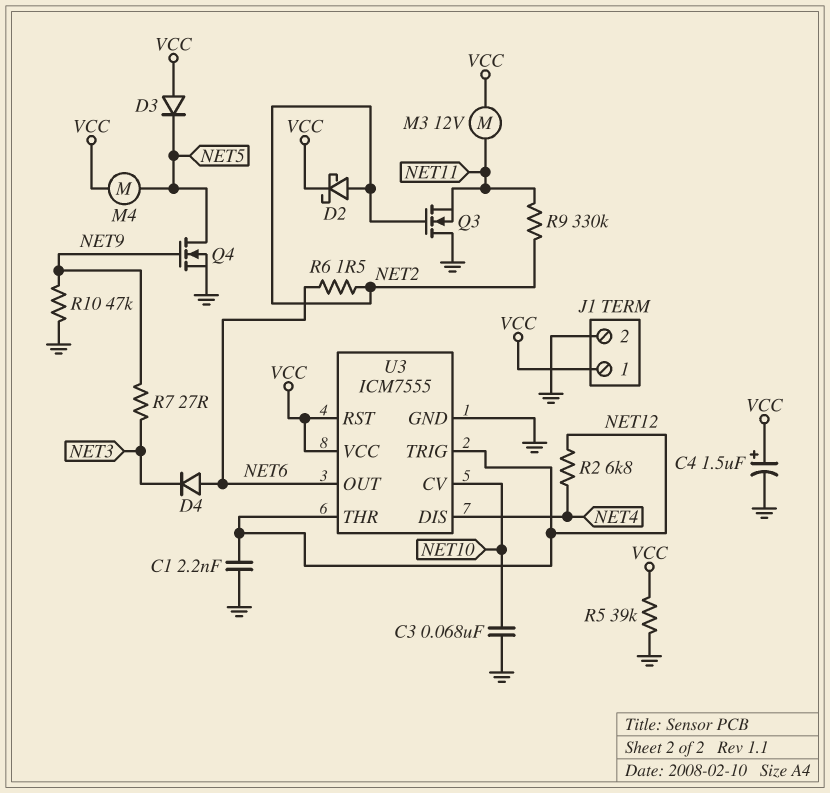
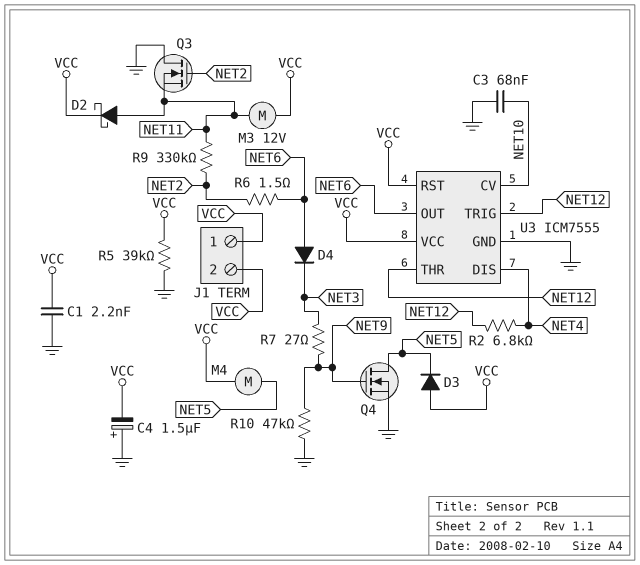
C1: 2.2nF (GND, NET12) -> 2.2nF (GND, VCC)
C4: 1.5uF (plus VCC, minus GND) -> 1.5uF (plus GND, minus VCC)
D2: schottky (A NET2, K VCC) -> schottky (A NET11, K VCC)
J1 pin 2: GND -> VCC

